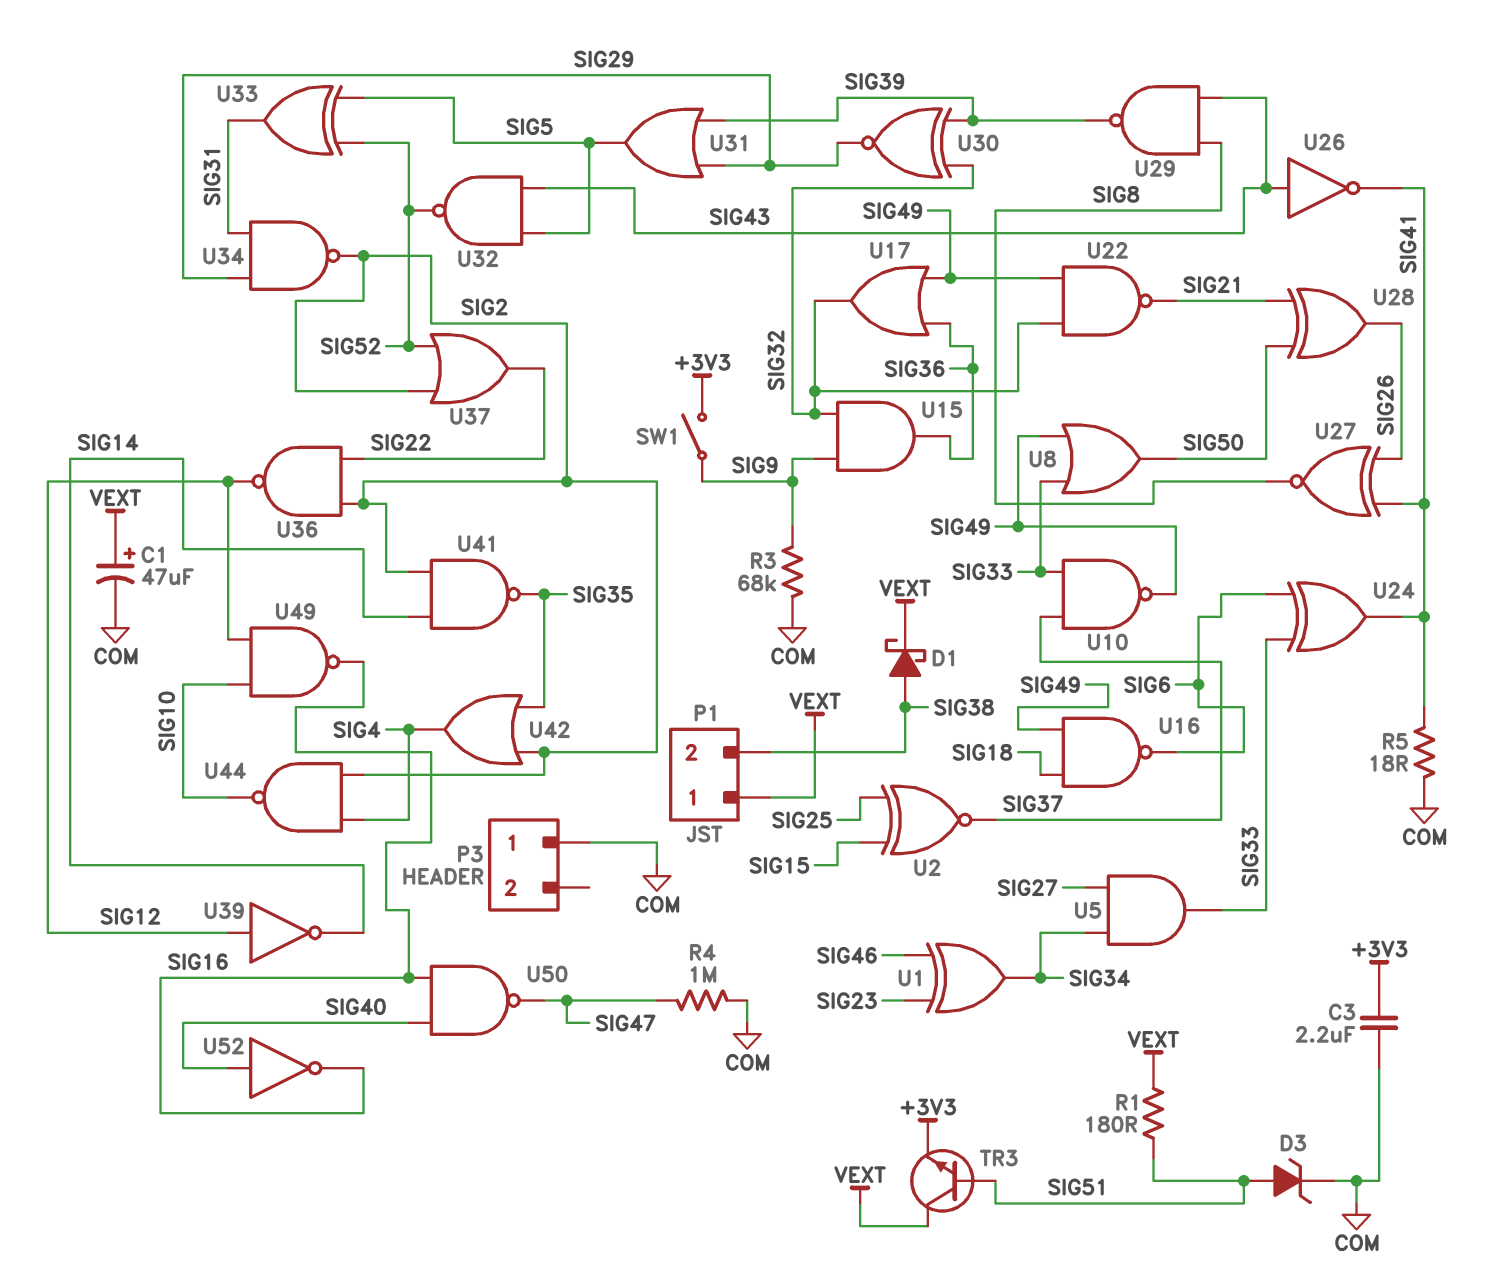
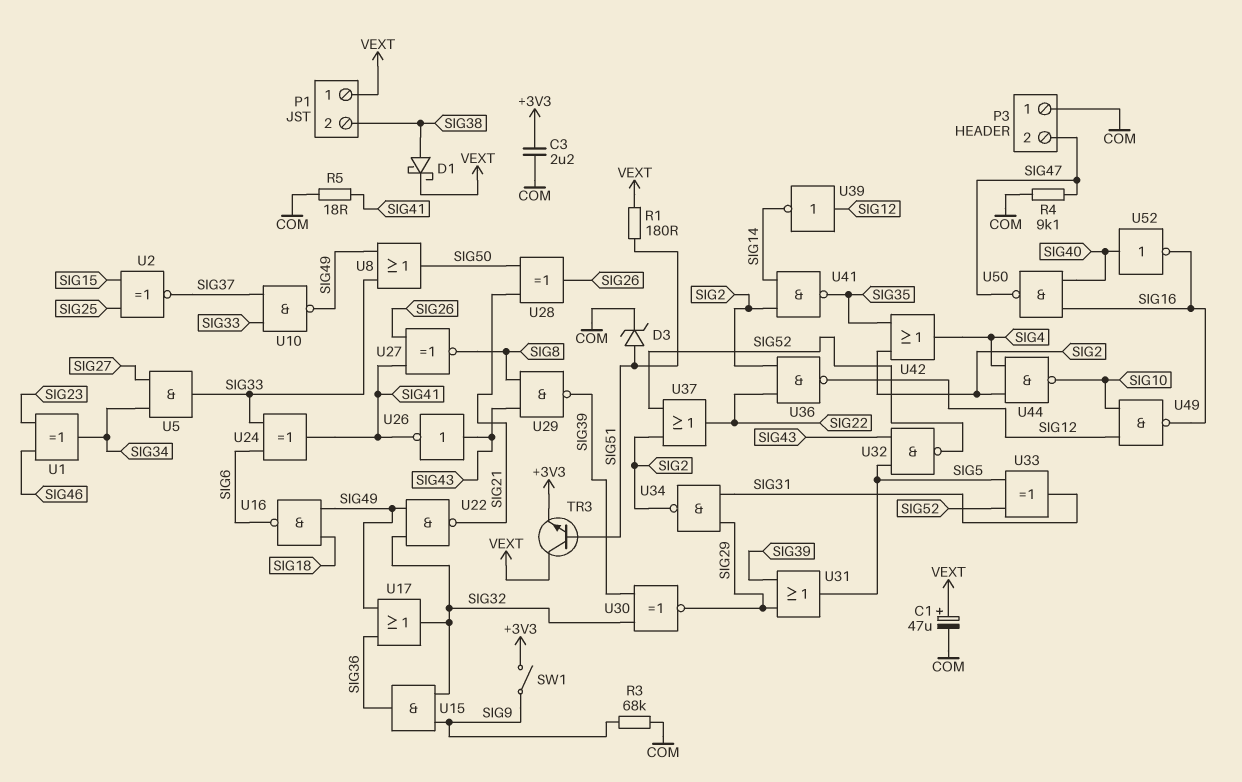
P3 pin 2: none -> SIG47
R4: 1M (COM, SIG47) -> 9.1k (COM, SIG47)

